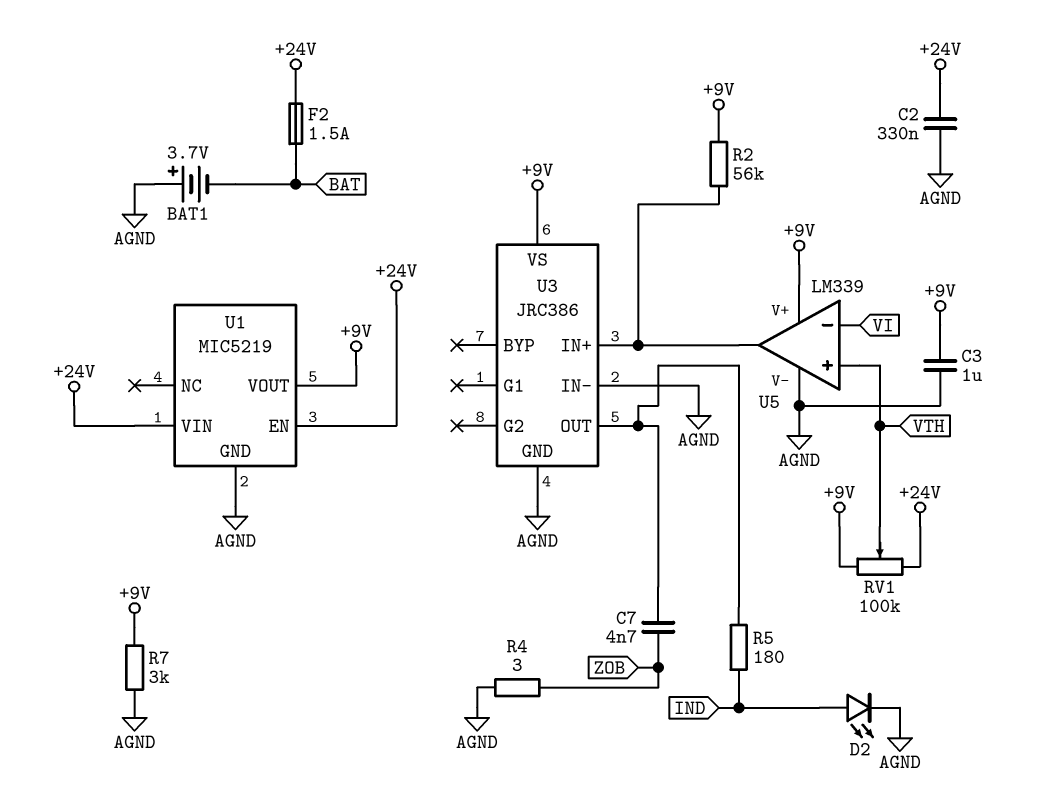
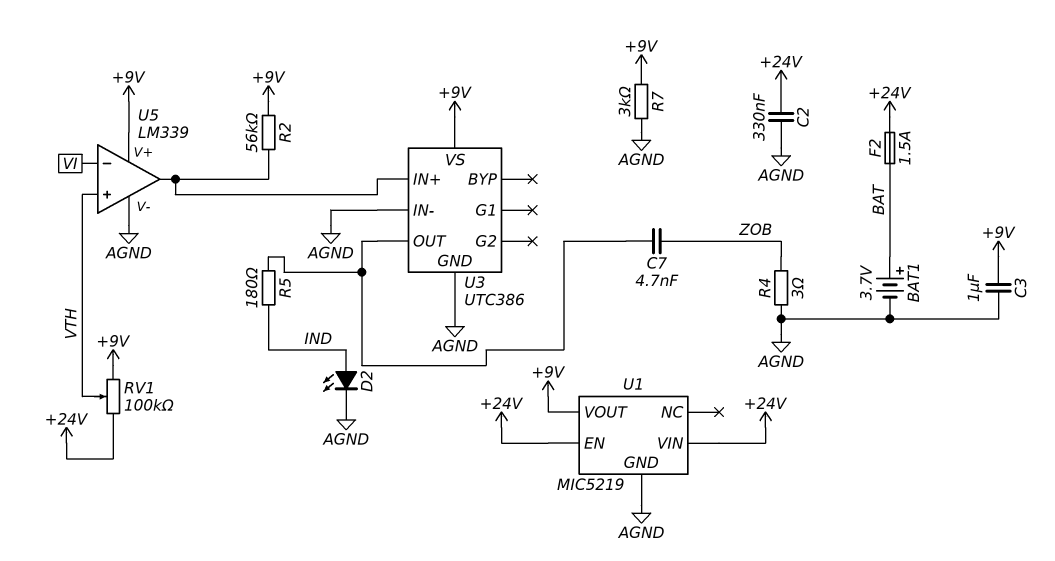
BAT1: 3.7V (plus AGND, minus BAT) -> 3.7V (plus BAT, minus AGND)
U3: JRC386 -> UTC386

